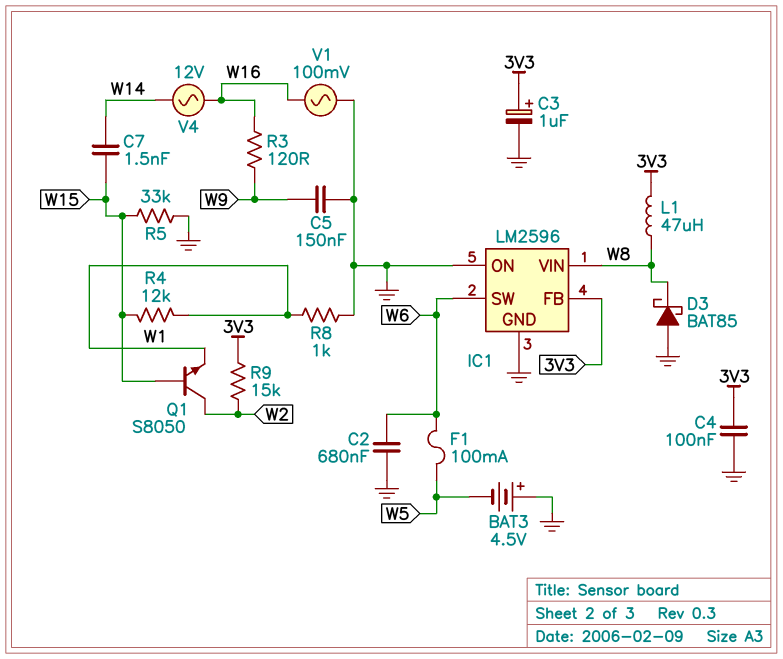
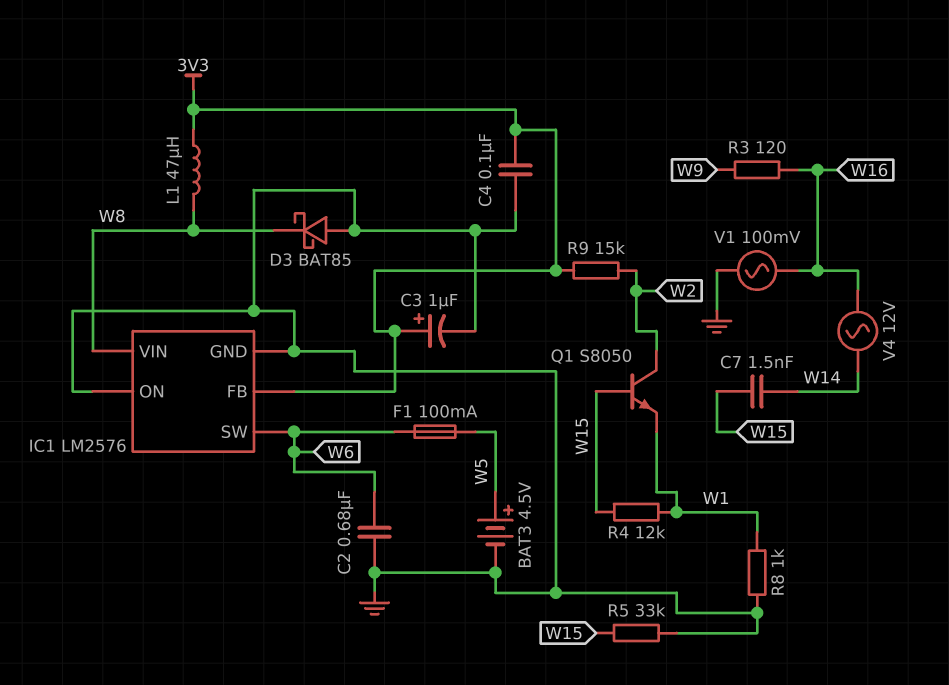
BAT3: 4.5V (plus GND, minus W5) -> 4.5V (plus W5, minus GND)
C5: 150nF (GND, W9) -> none
IC1: LM2596 -> LM2576

